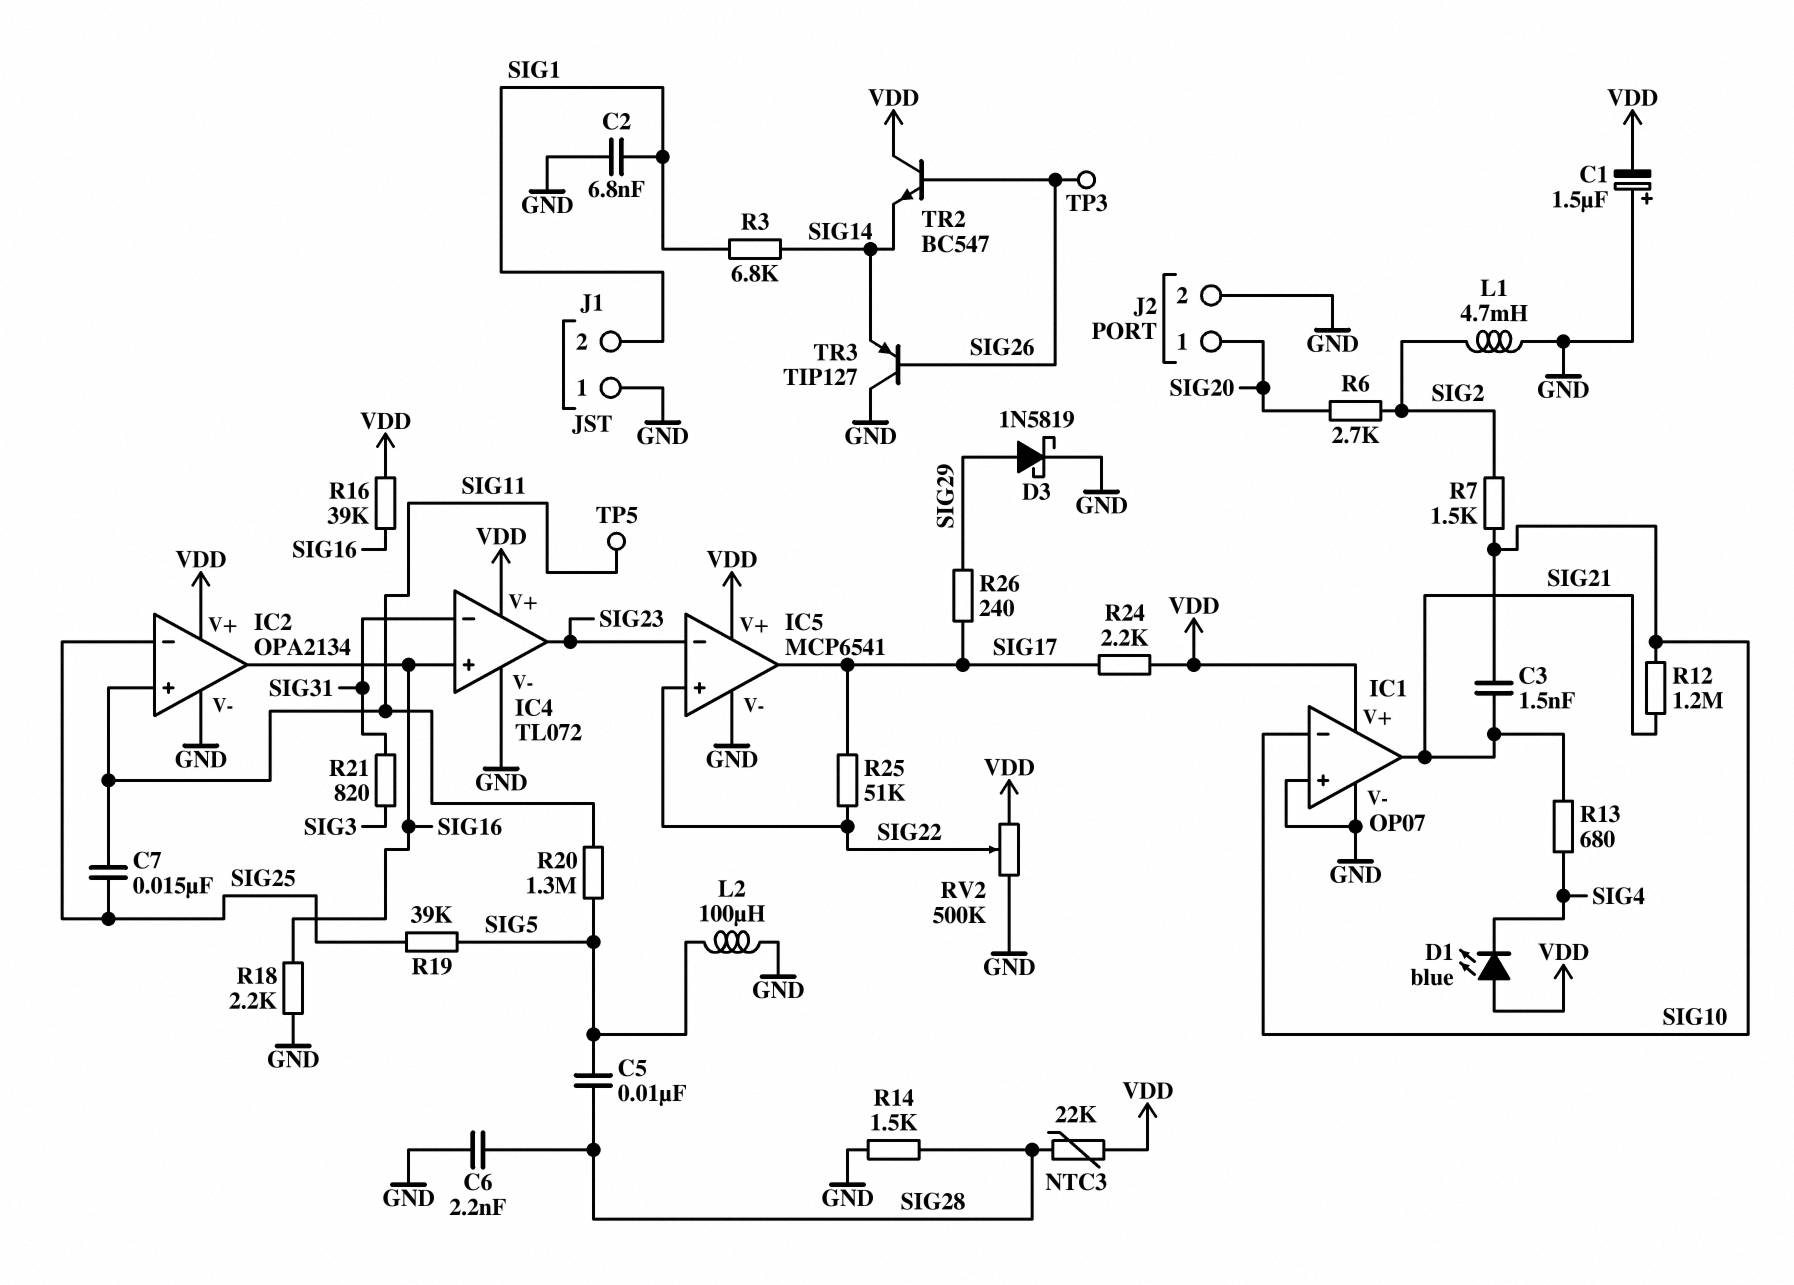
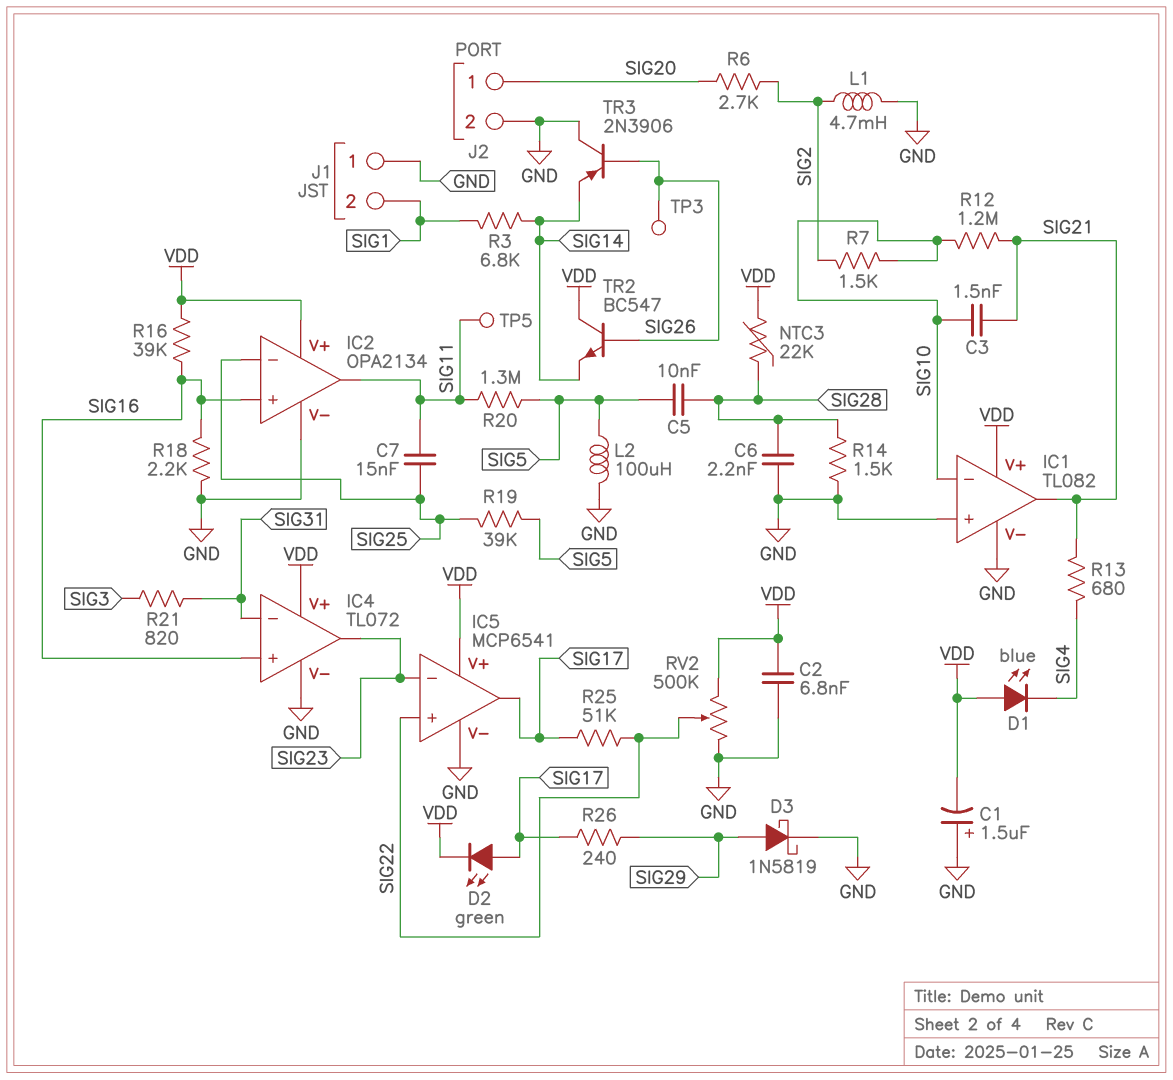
C2: 6.8nF (GND, SIG1) -> 6.8nF (GND, VDD)
D2: none -> LED green (A SIG17, K VDD)
IC1: OP07 -> TL082
IC2 pin in+: SIG11 -> SIG16
IC2 pin out: SIG16 -> SIG11
R24: 2.2k (SIG17, VDD) -> none
TR3: PNP TIP127 (B SIG26, C GND, E SIG14) -> PNP 2N3906 (B SIG26, C GND, E SIG14)

